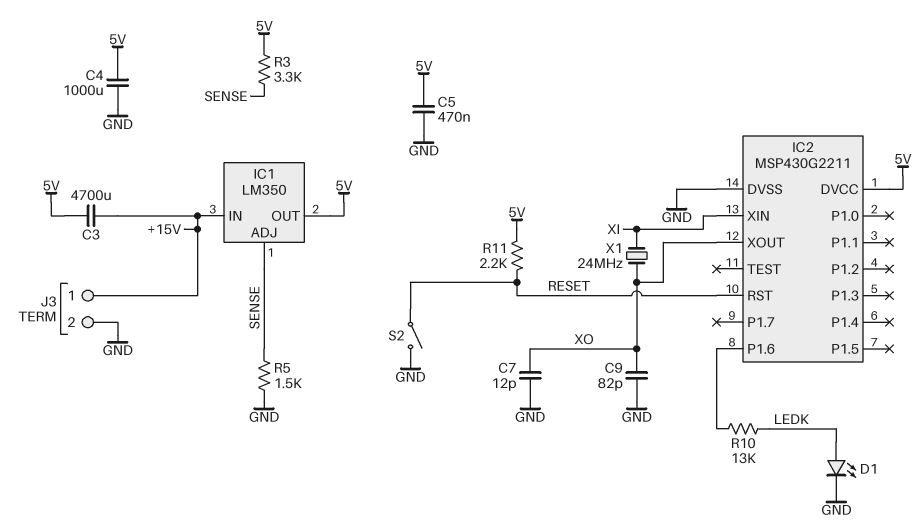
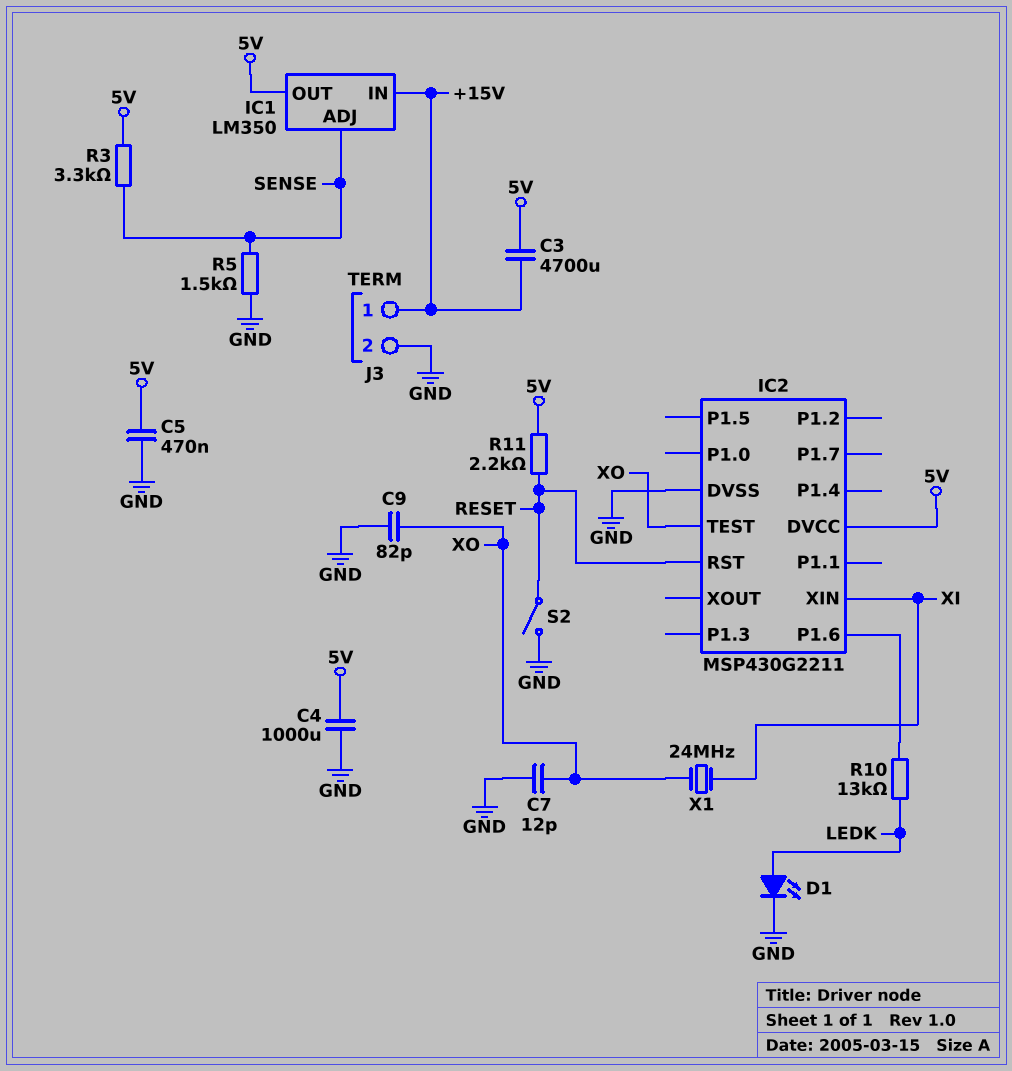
IC2 pin TEST: none -> XO
IC2 pin XOUT: XO -> none

